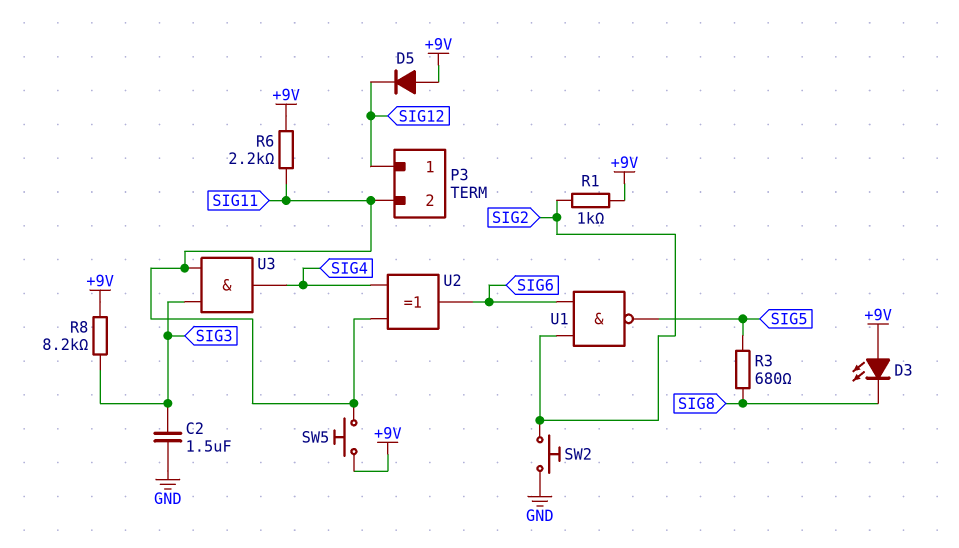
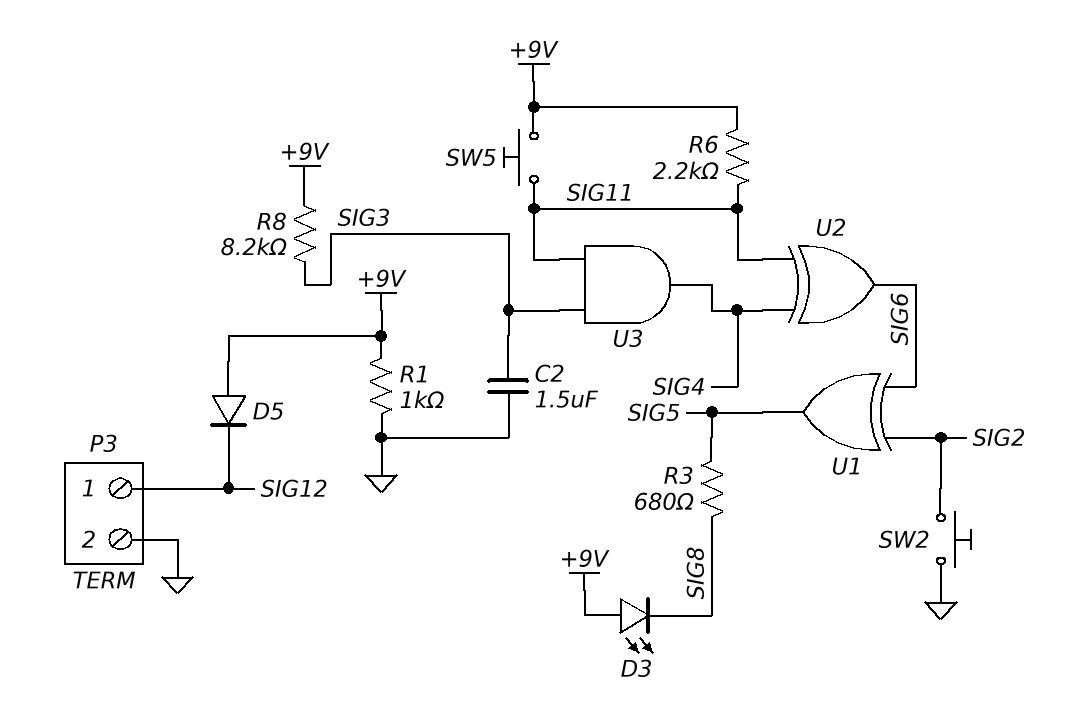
P3 pin 2: SIG11 -> GND
R1: 1k (+9V, SIG2) -> 1k (+9V, GND)
U1: NAND (in SIG2, in SIG6, out SIG5) -> XOR (in SIG2, in SIG6, out SIG5)

